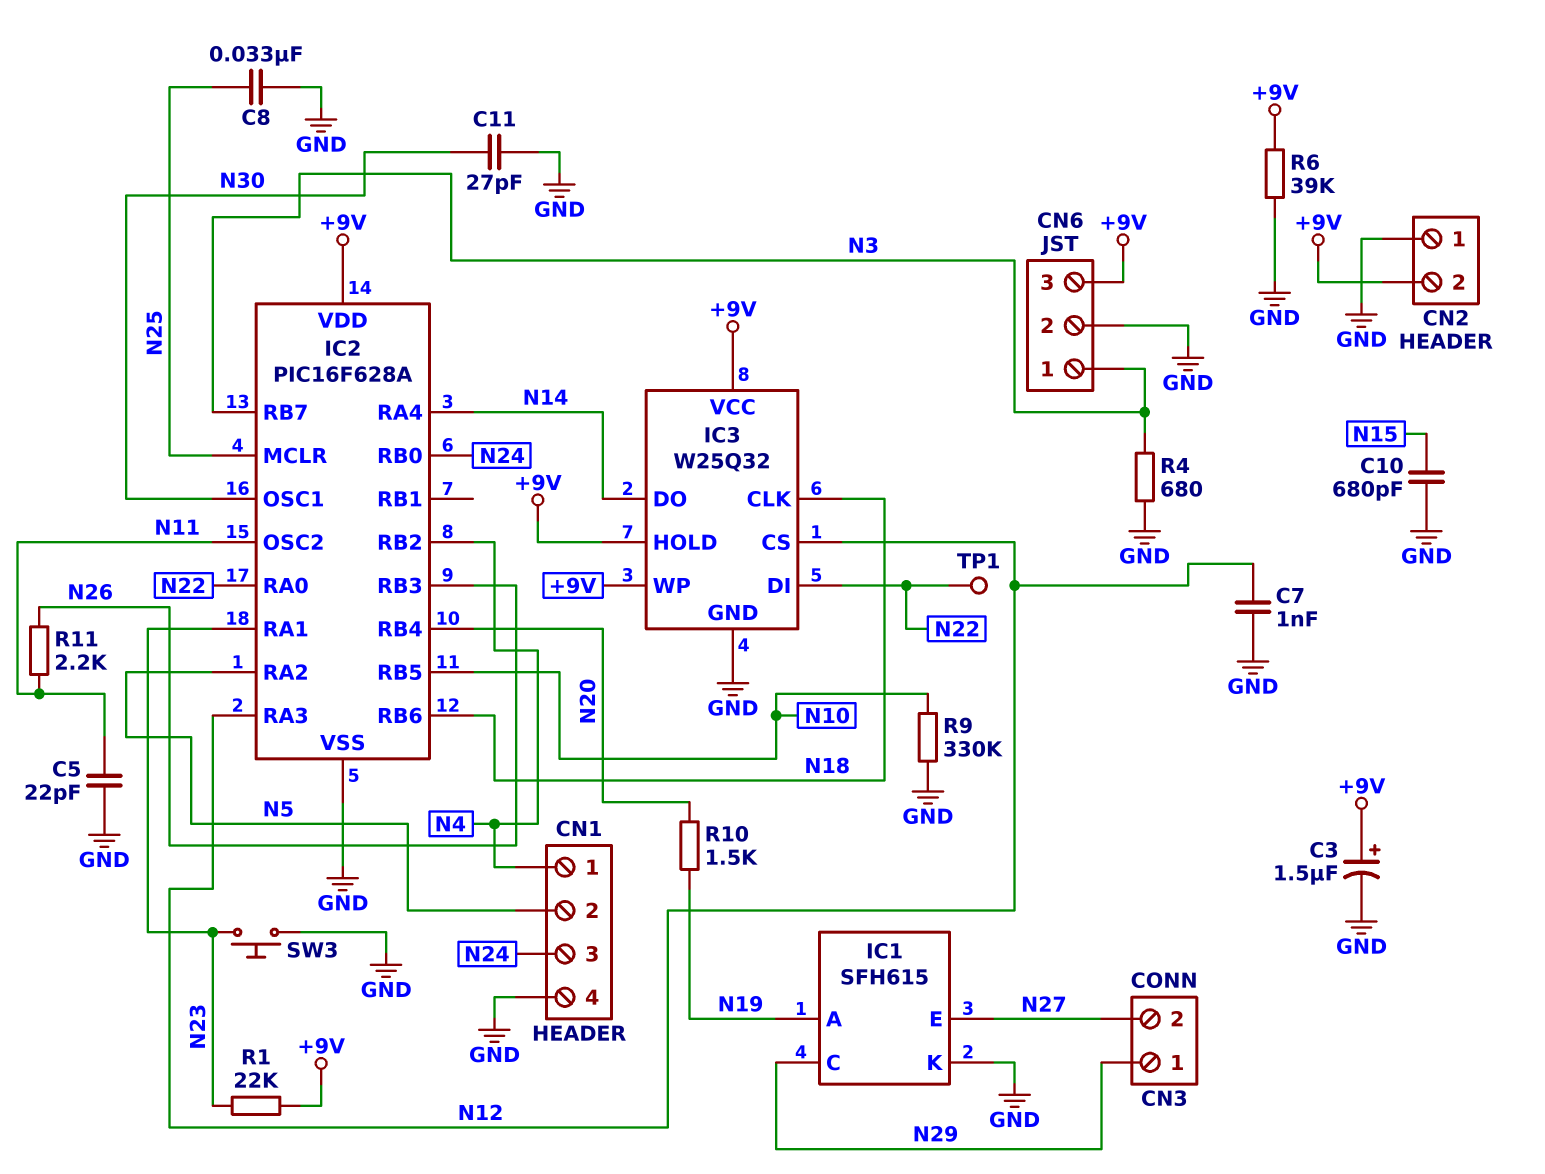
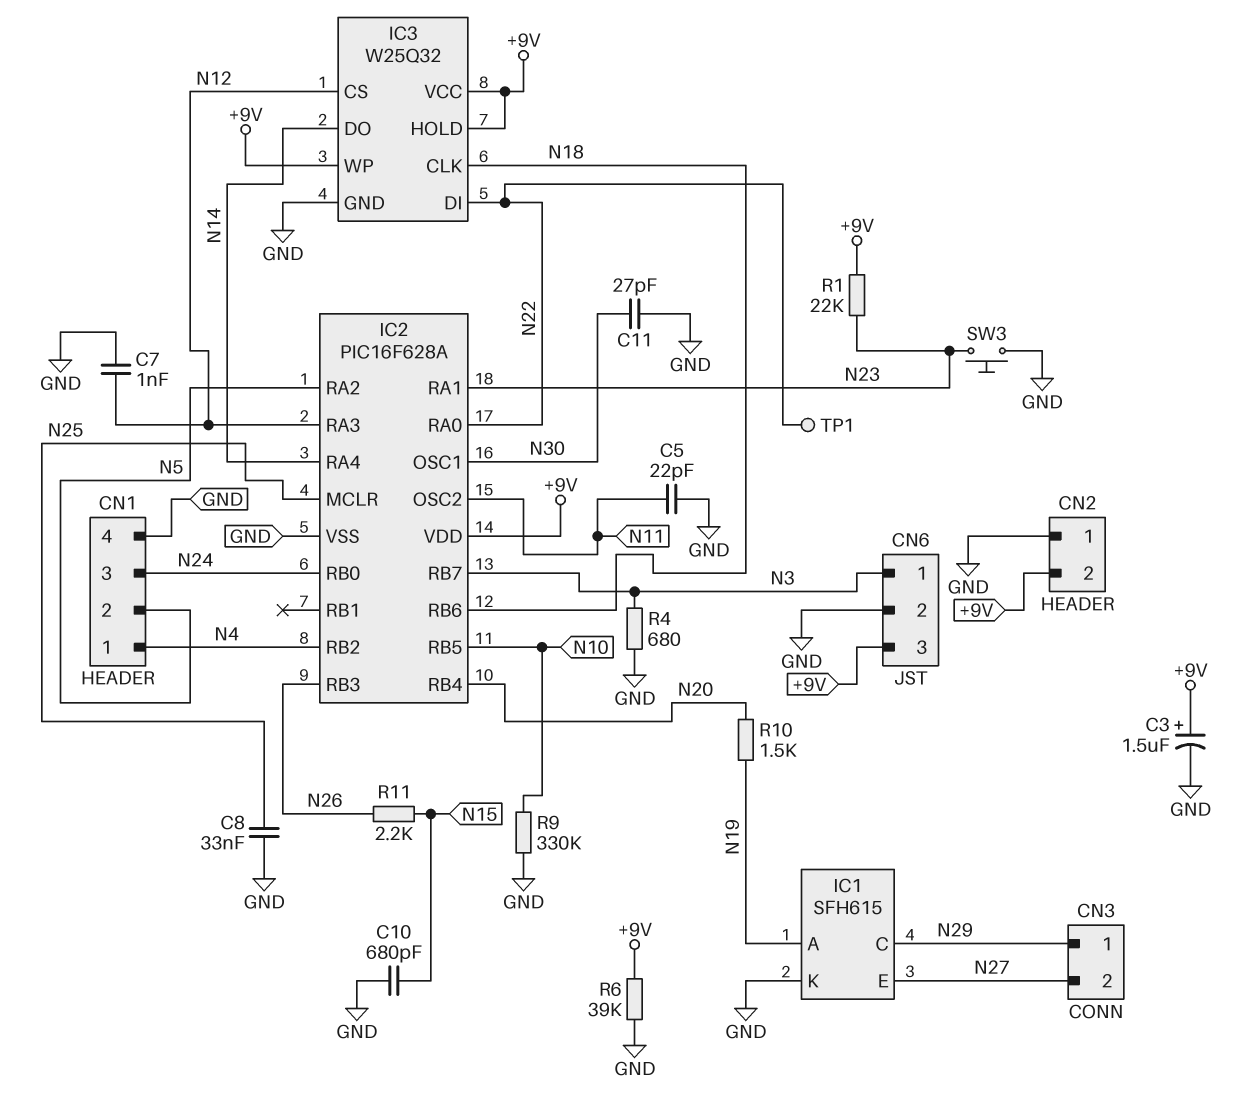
R11: 2.2k (N11, N26) -> 2.2k (N15, N26)

